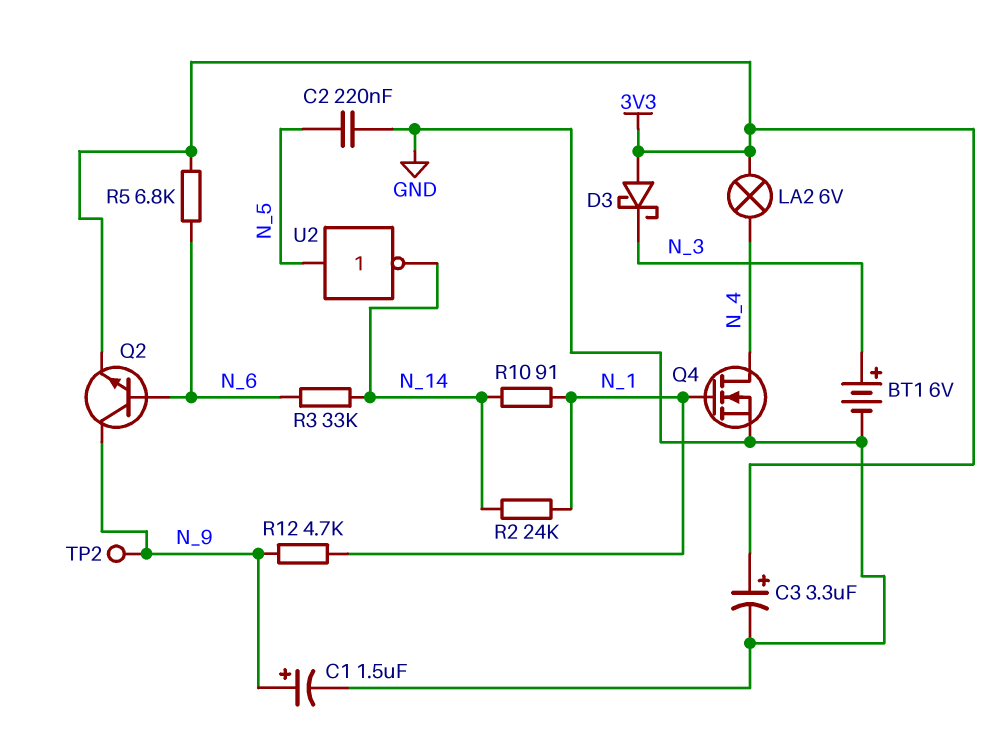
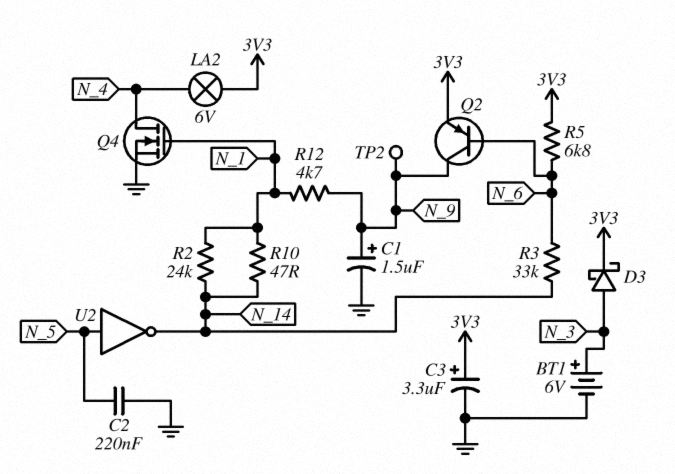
D3: schottky (A 3V3, K N_3) -> schottky (A N_3, K 3V3)
Q2: NPN (B N_6, C N_9, E 3V3) -> PNP (B N_6, C N_9, E 3V3)
R10: 91 (N_1, N_14) -> 47 (N_1, N_14)

